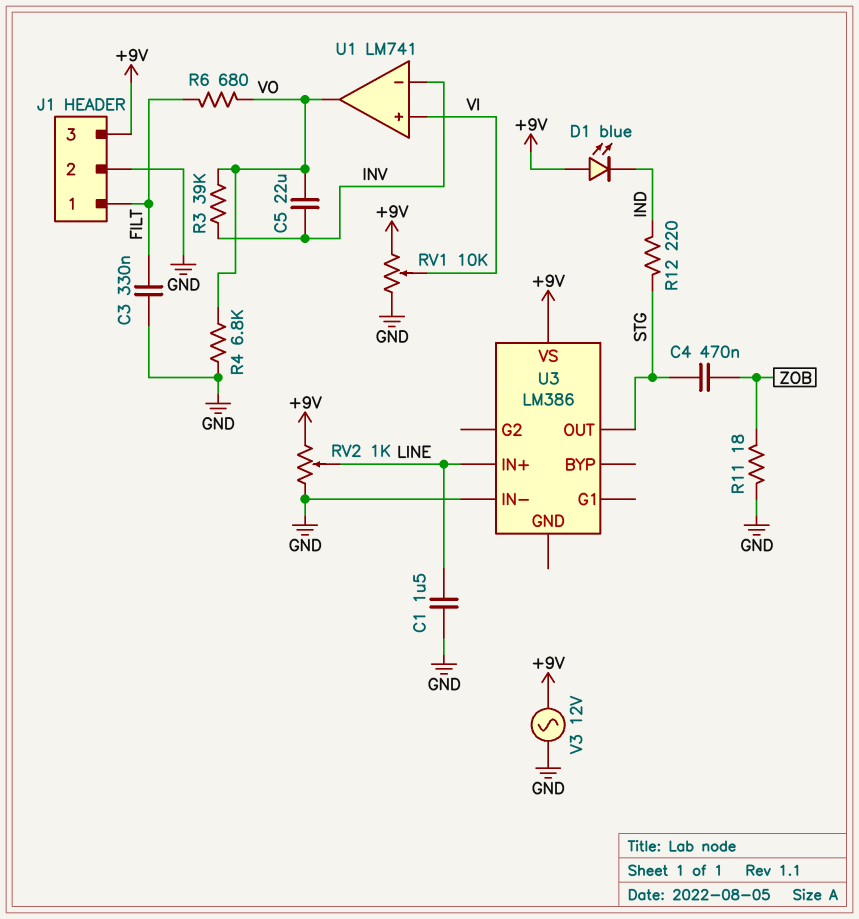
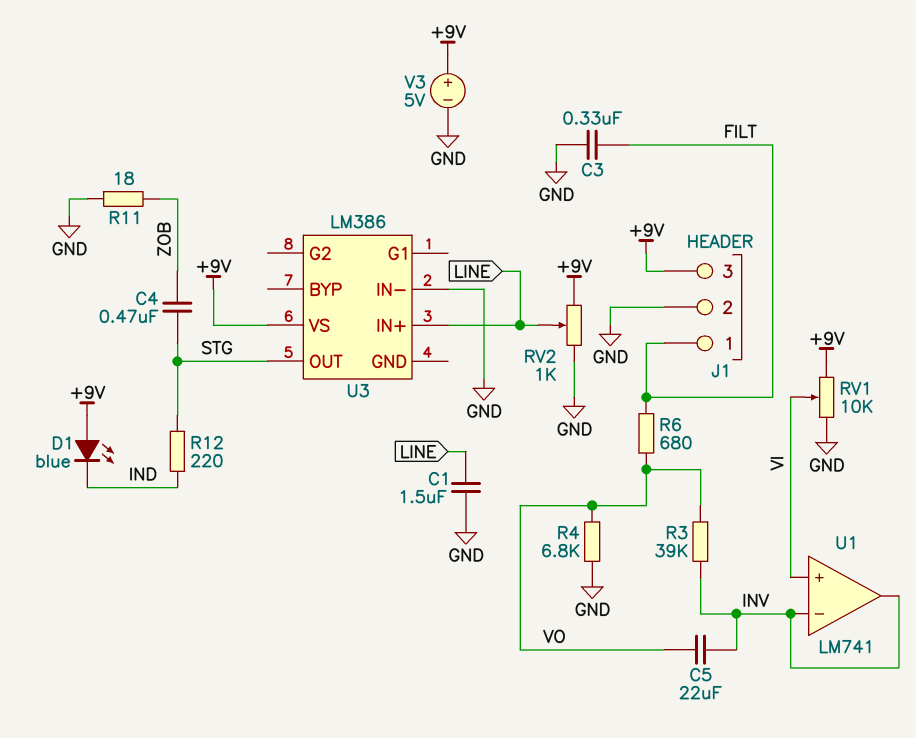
U1 pin out: VO -> INV
V3: AC 12V (+9V, GND) -> 5V (plus +9V, minus GND)

